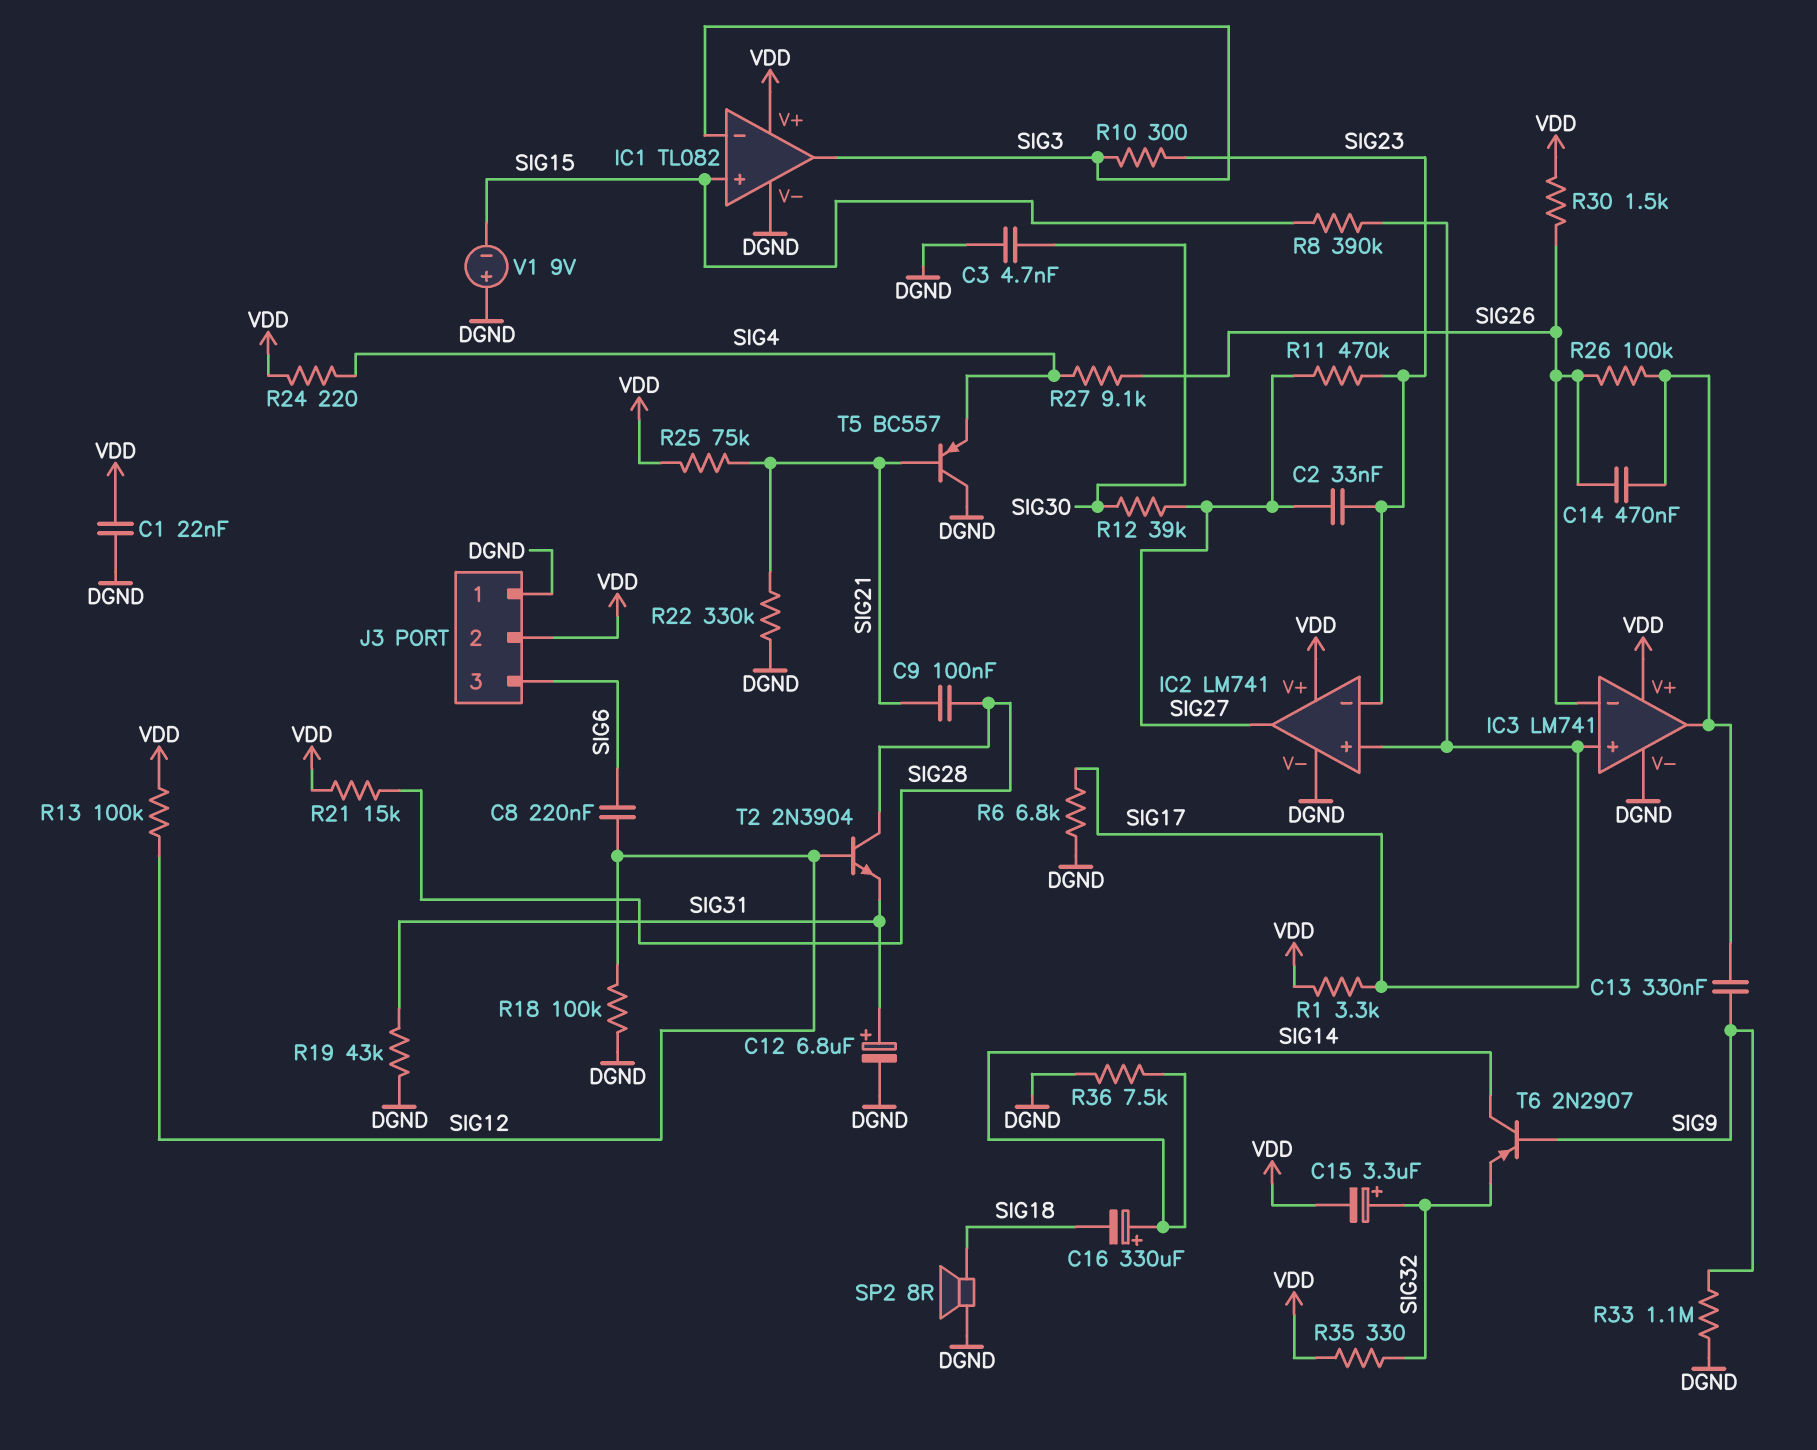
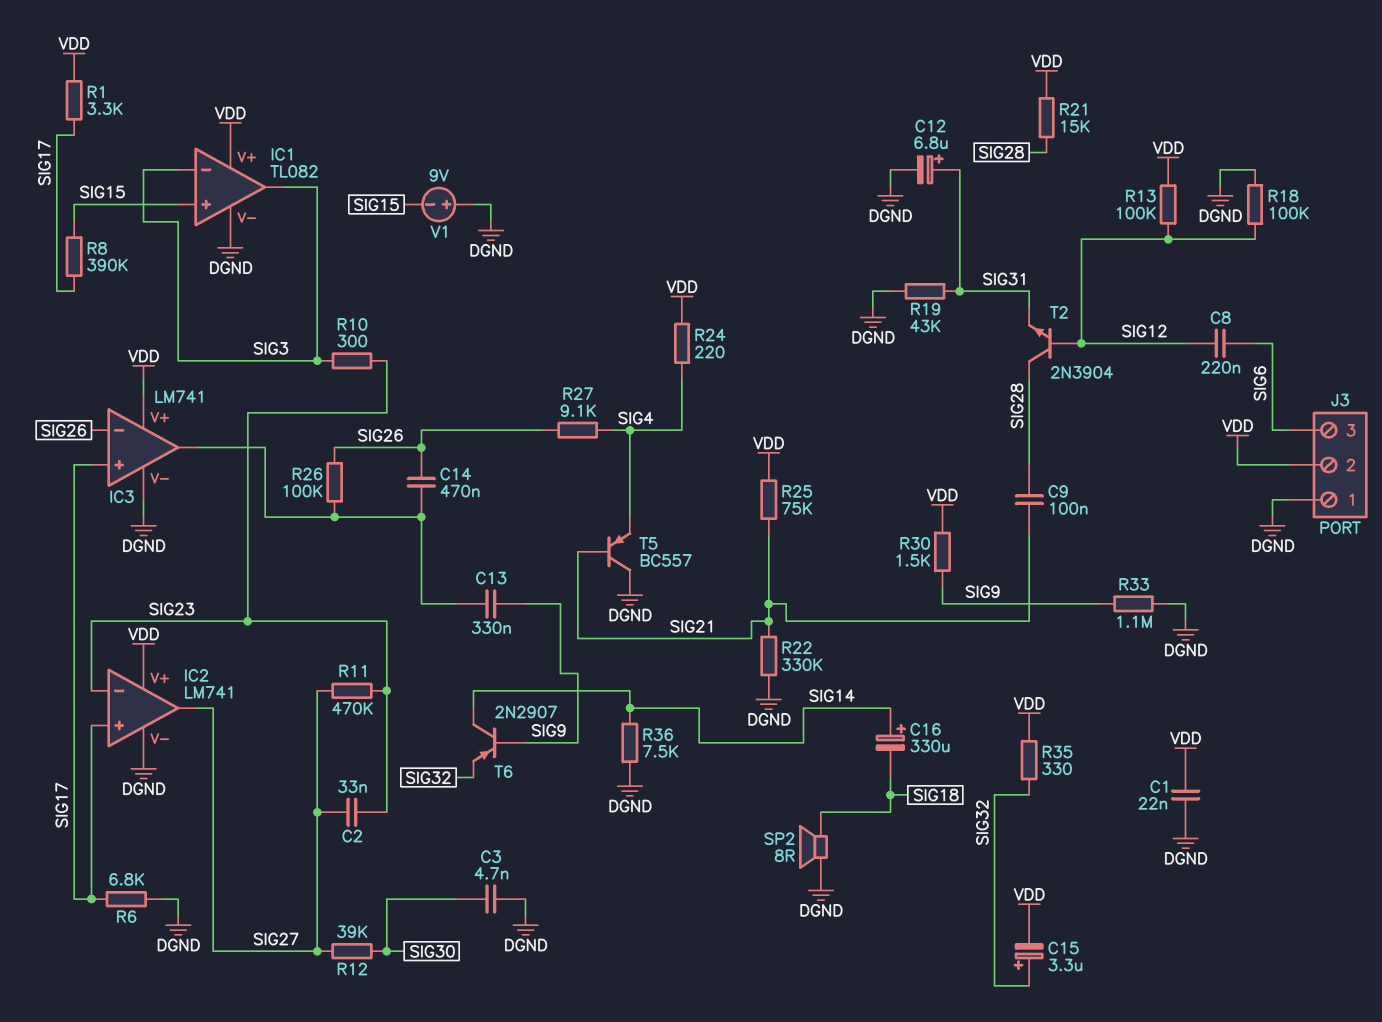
R30: 1.5k (SIG26, VDD) -> 1.5k (SIG9, VDD)

